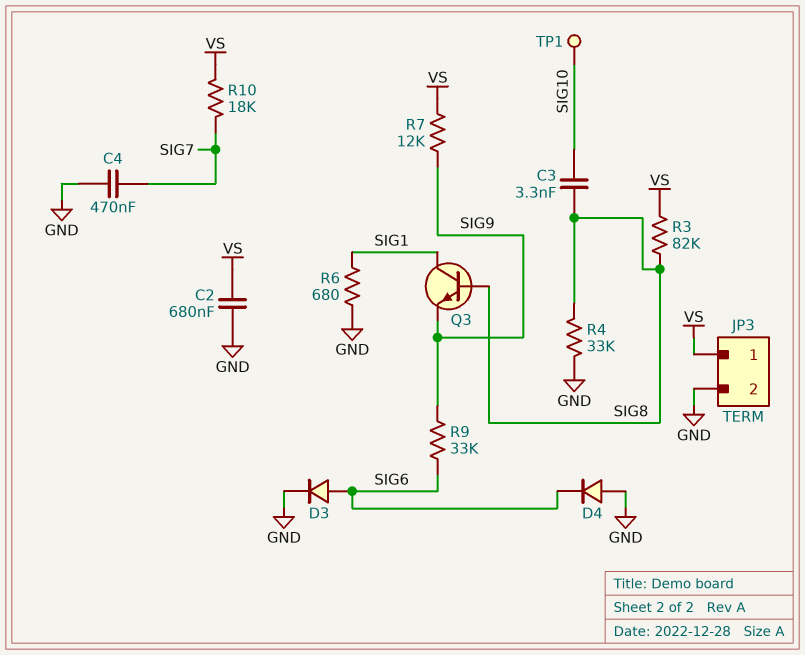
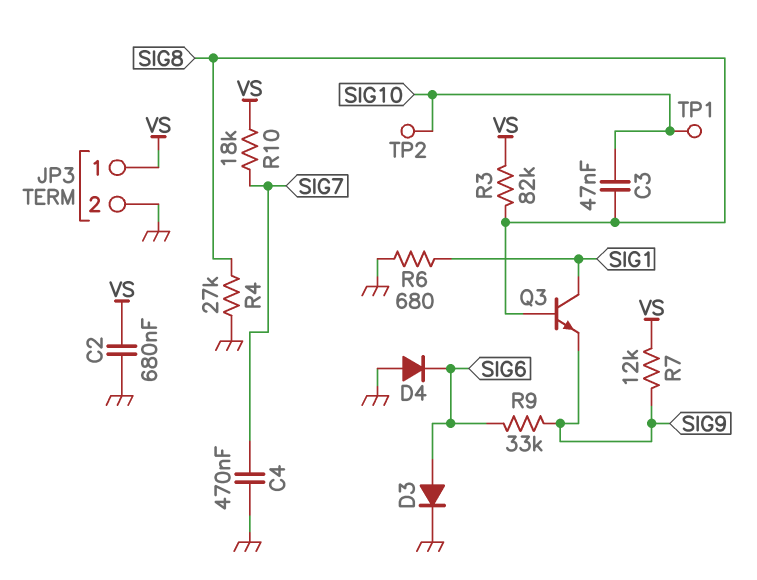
C3: 3.3nF (SIG8, SIG10) -> 47nF (SIG8, SIG10)
R4: 33k (GND, SIG8) -> 27k (GND, SIG8)
TP2: none -> test point (SIG10)

